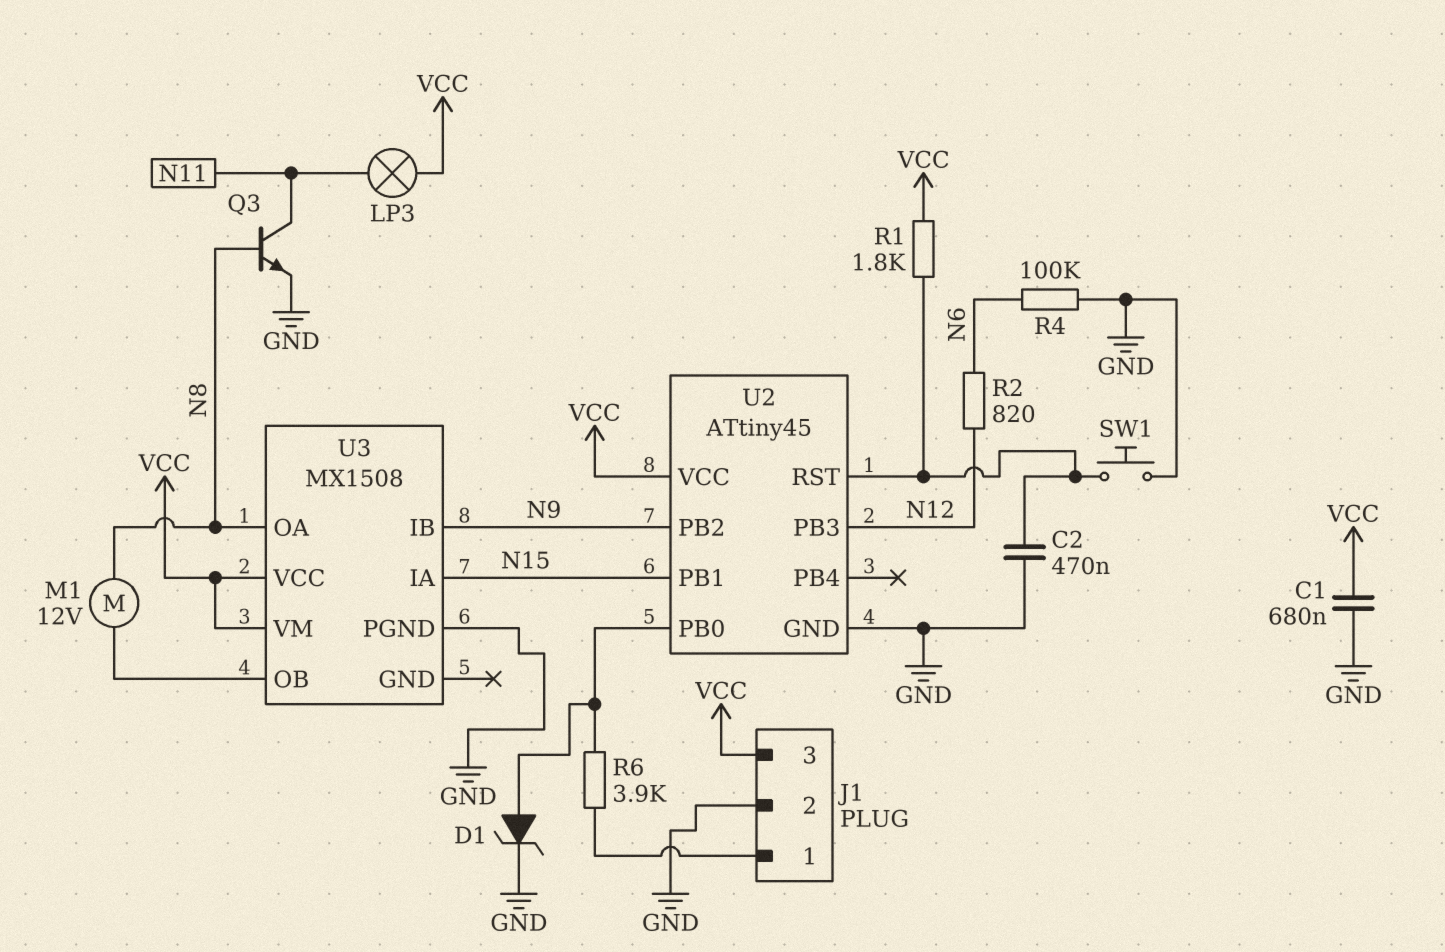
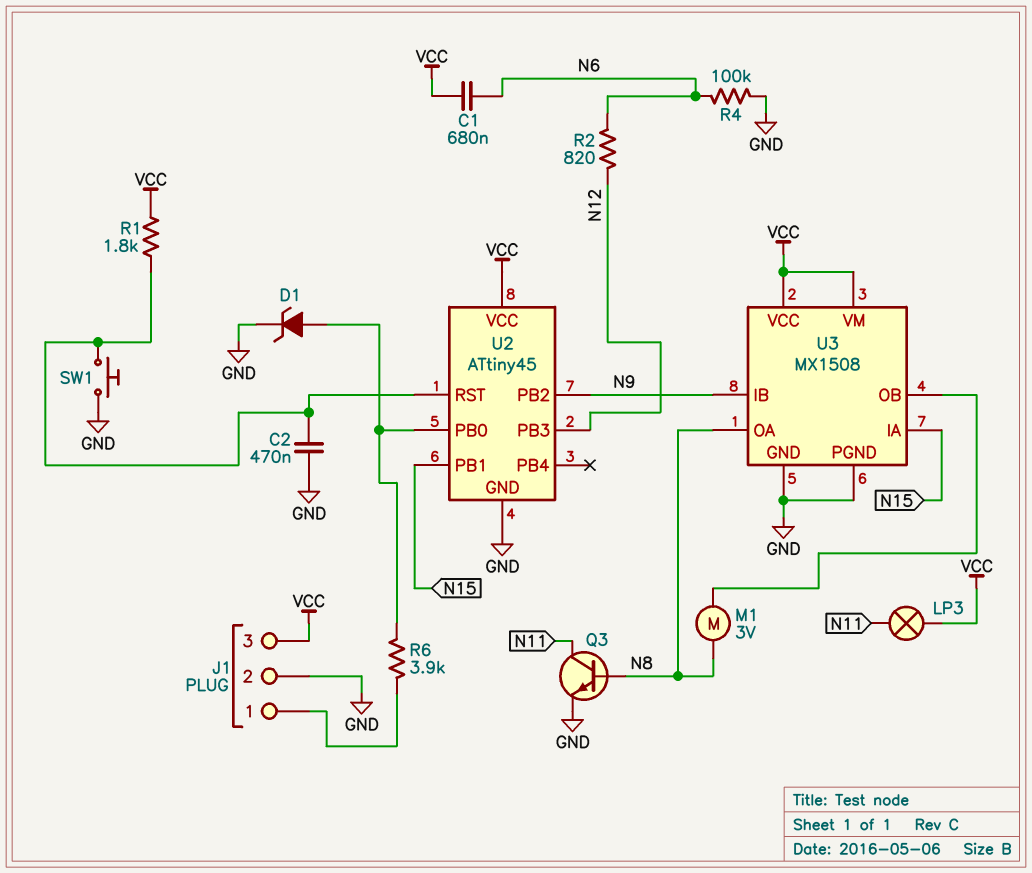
C1: 680nF (GND, VCC) -> 680nF (N6, VCC)
M1: motor 12V (N8, U3/OB) -> motor 3V (N8, U3/OB)
U3 pin GND: none -> GND

